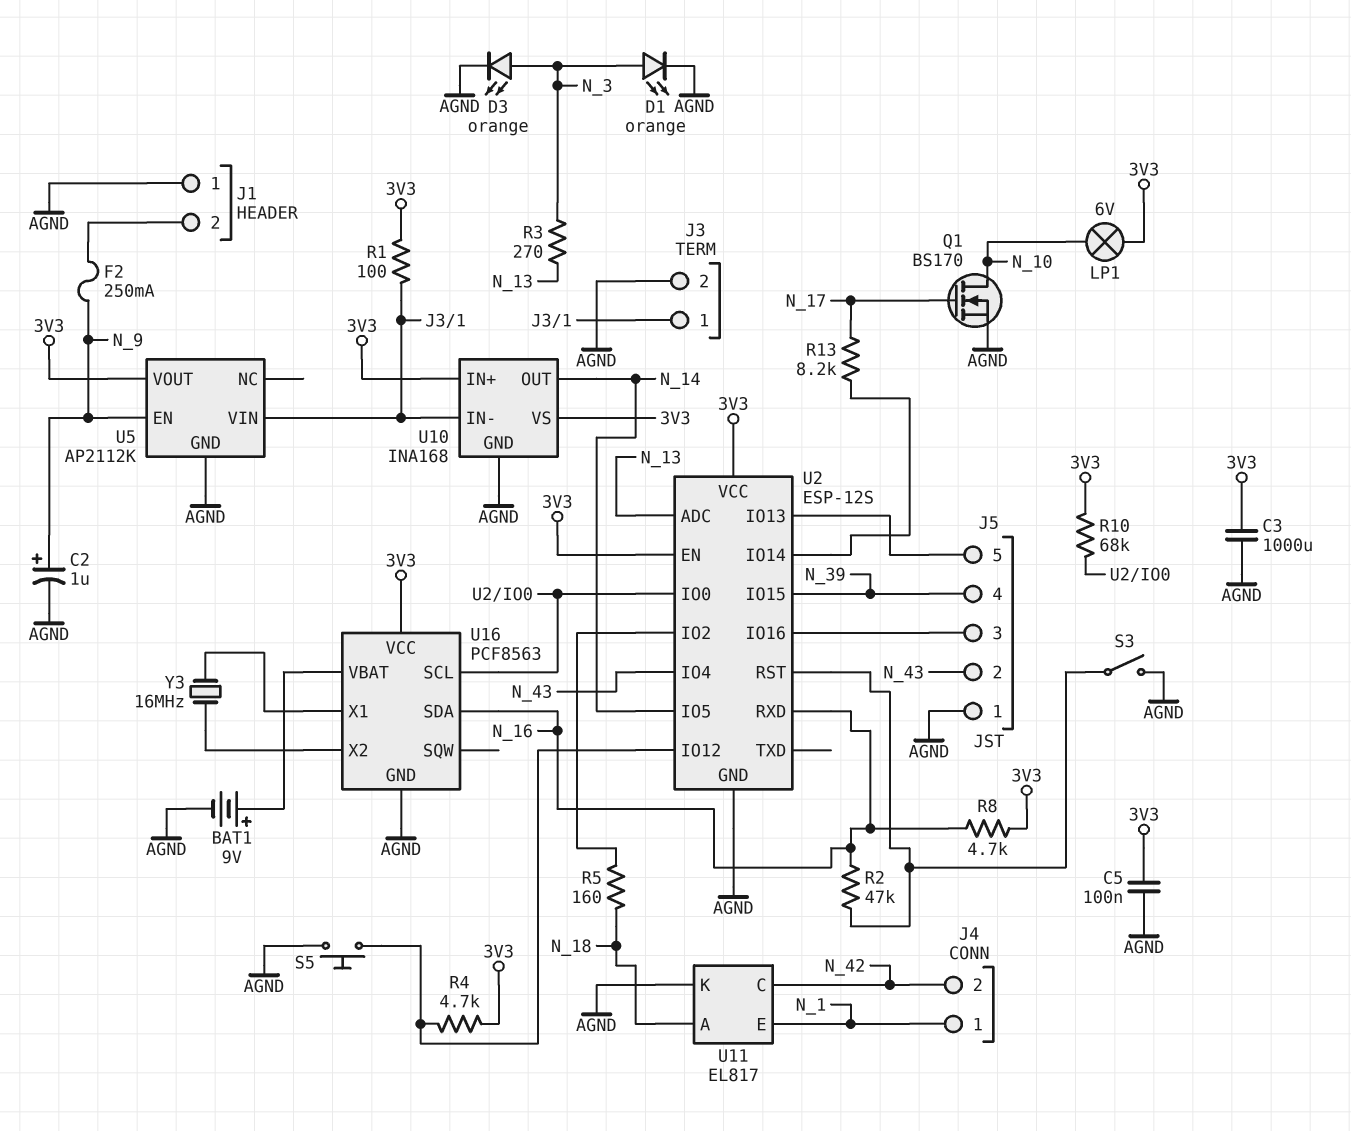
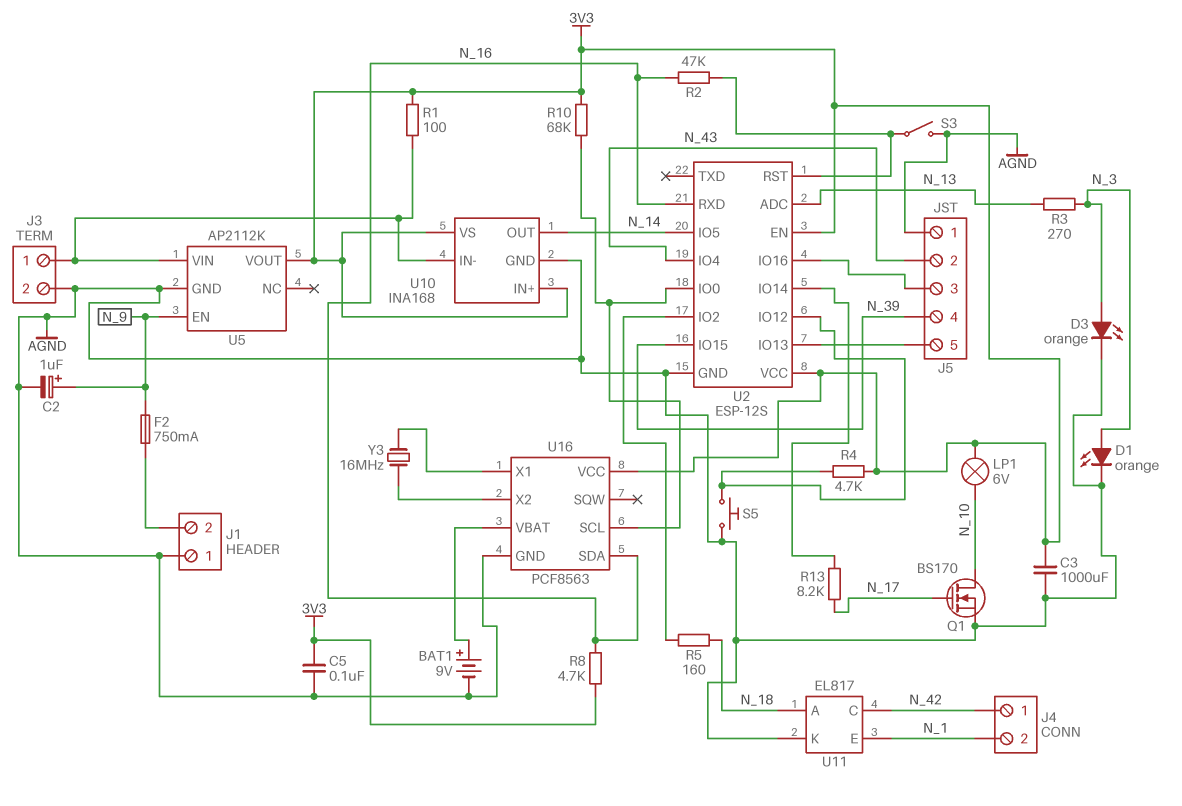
F2: 250mA (J1/2, N_9) -> 750mA (J1/2, N_9)
J4 pin 1: N_1 -> N_42
J4 pin 2: N_42 -> N_1

